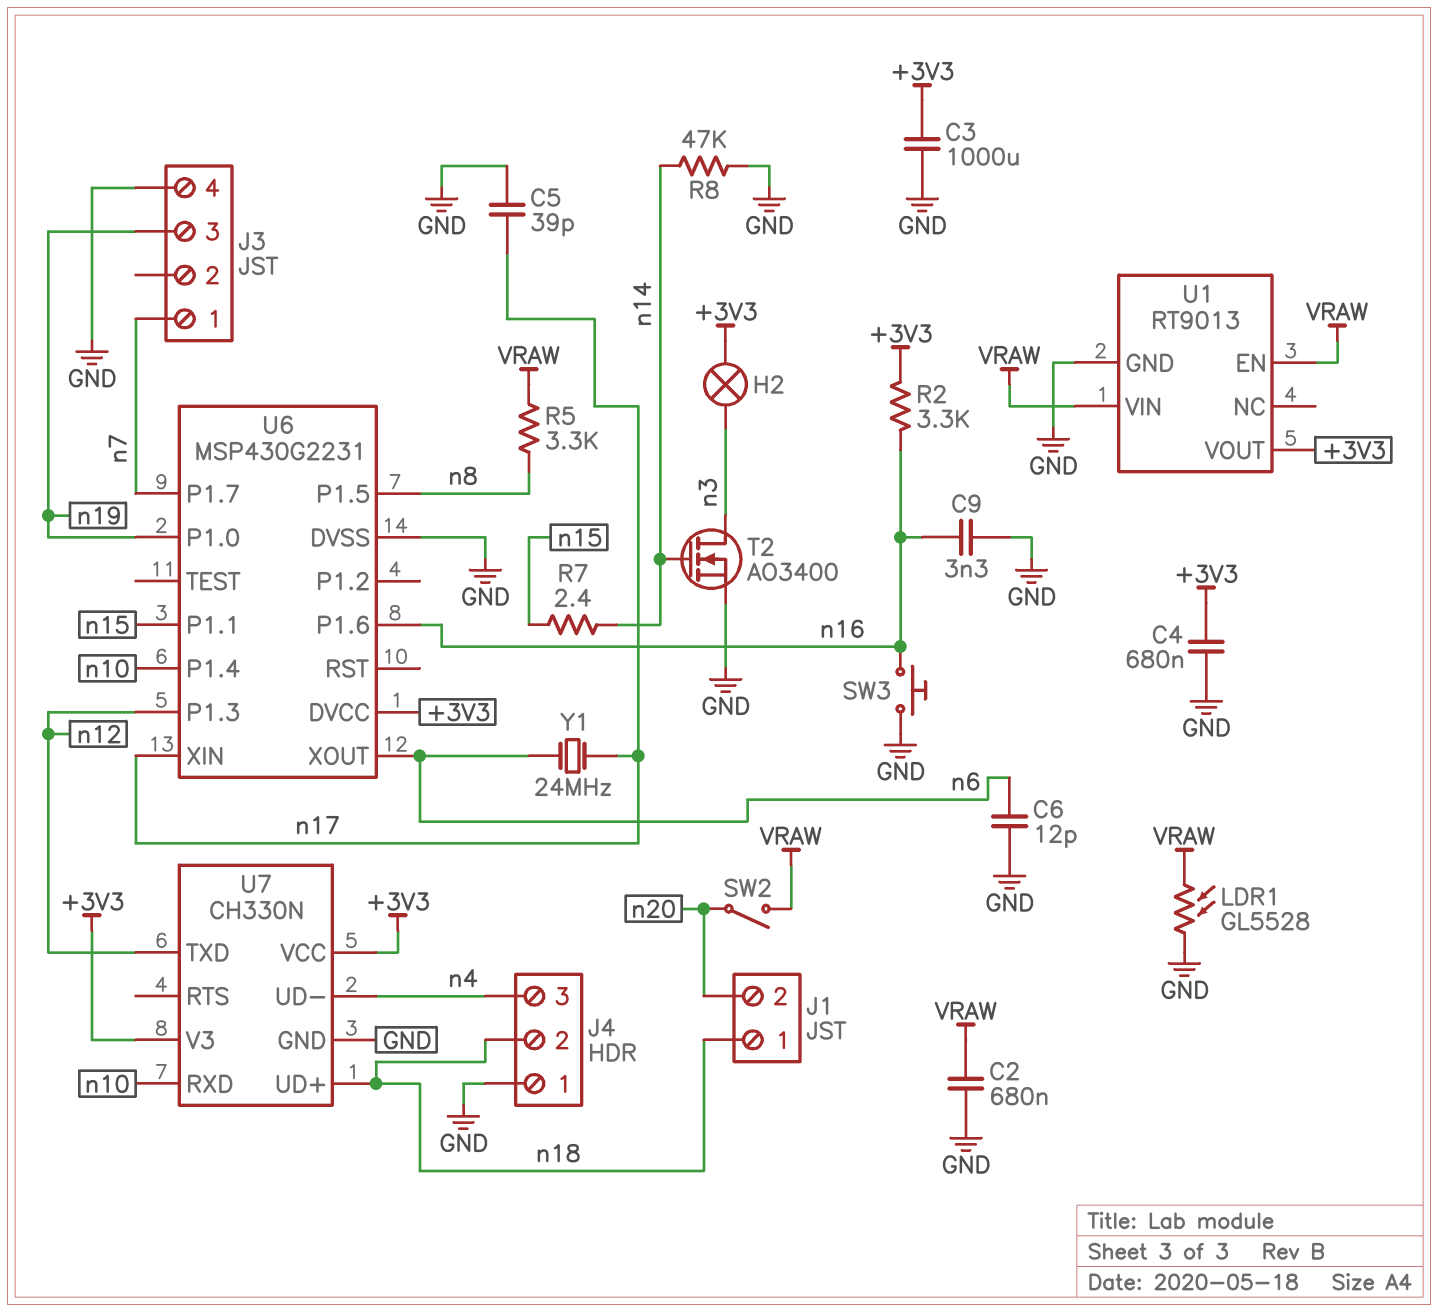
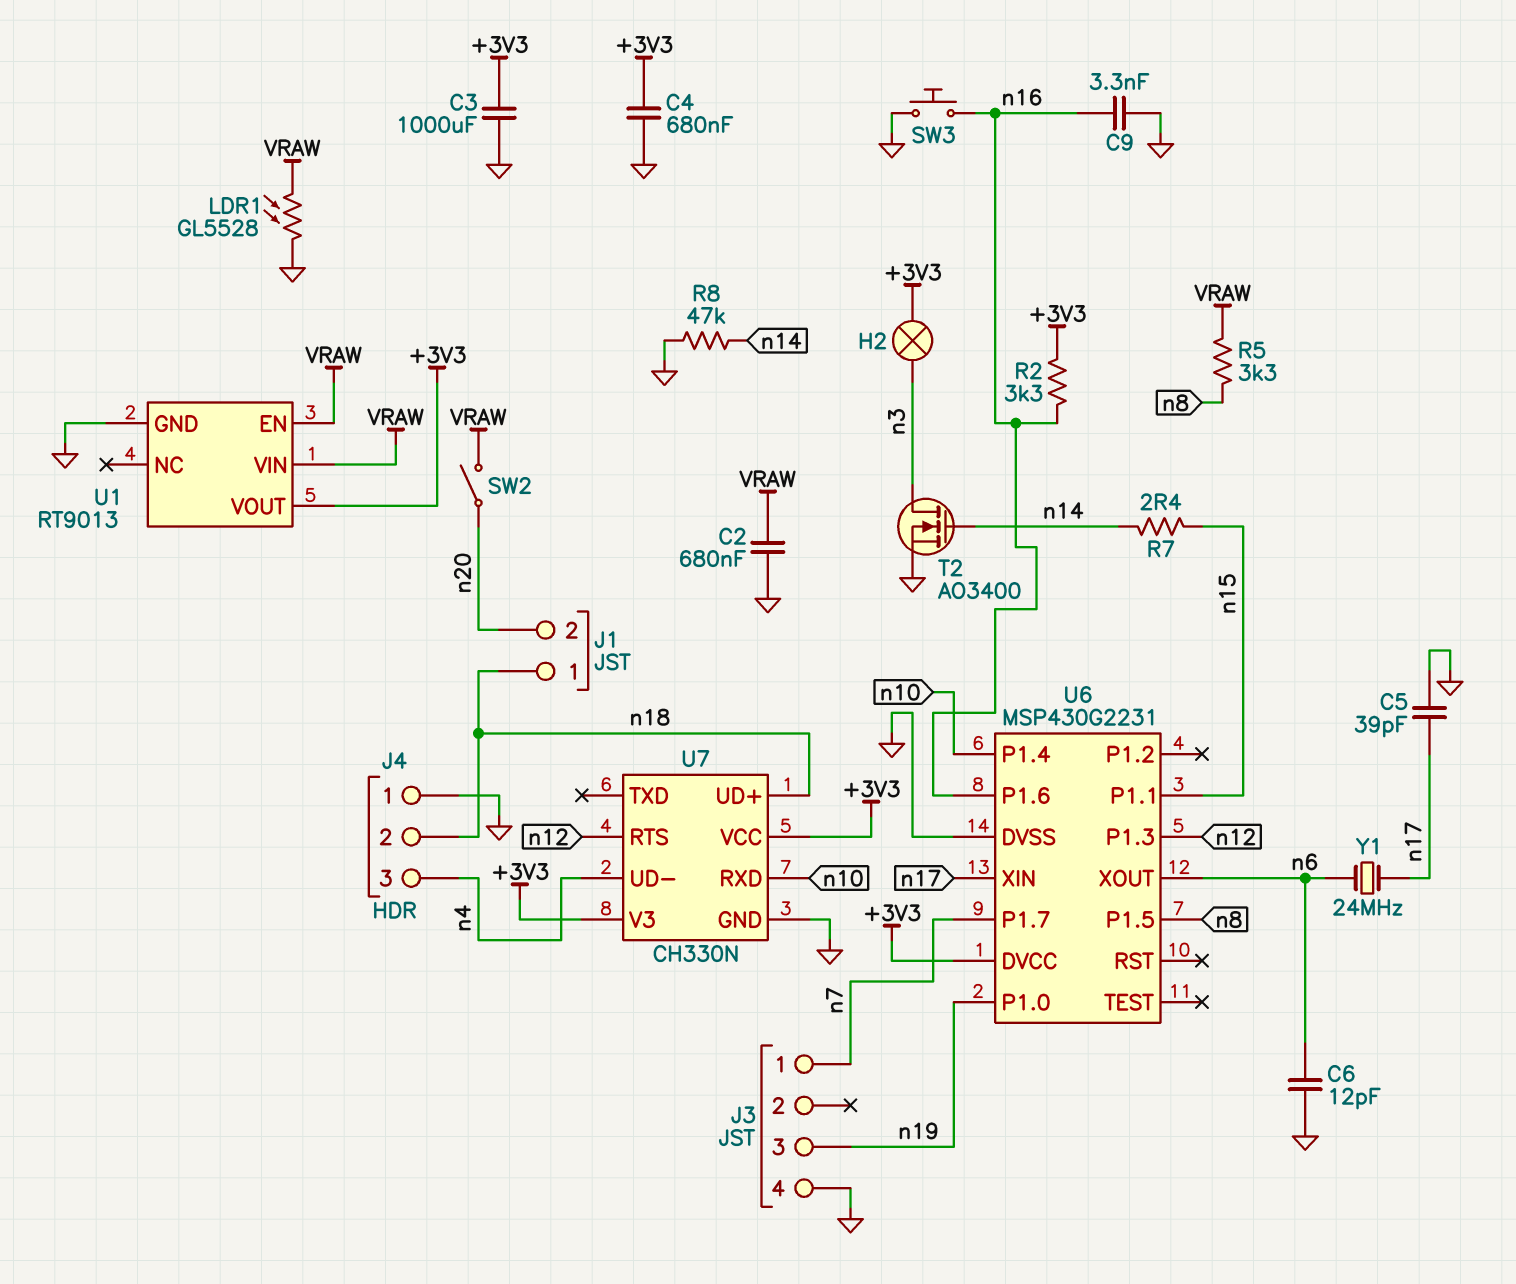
U7 pin RTS: none -> n12
U7 pin TXD: n12 -> none

